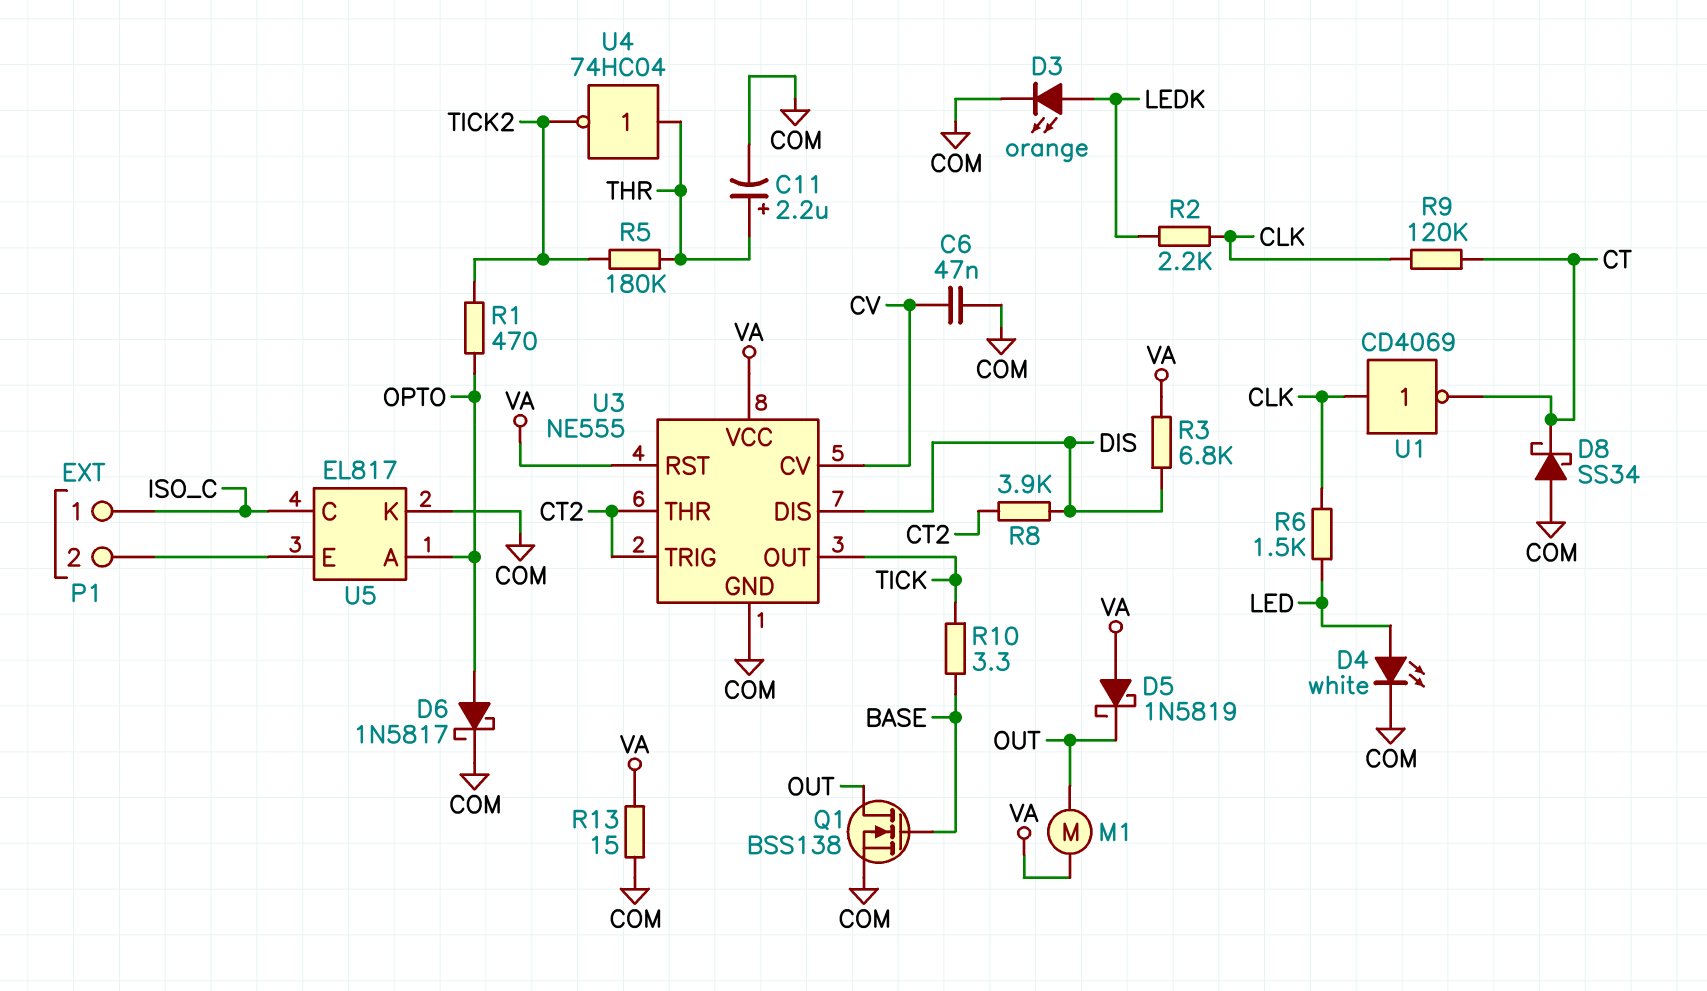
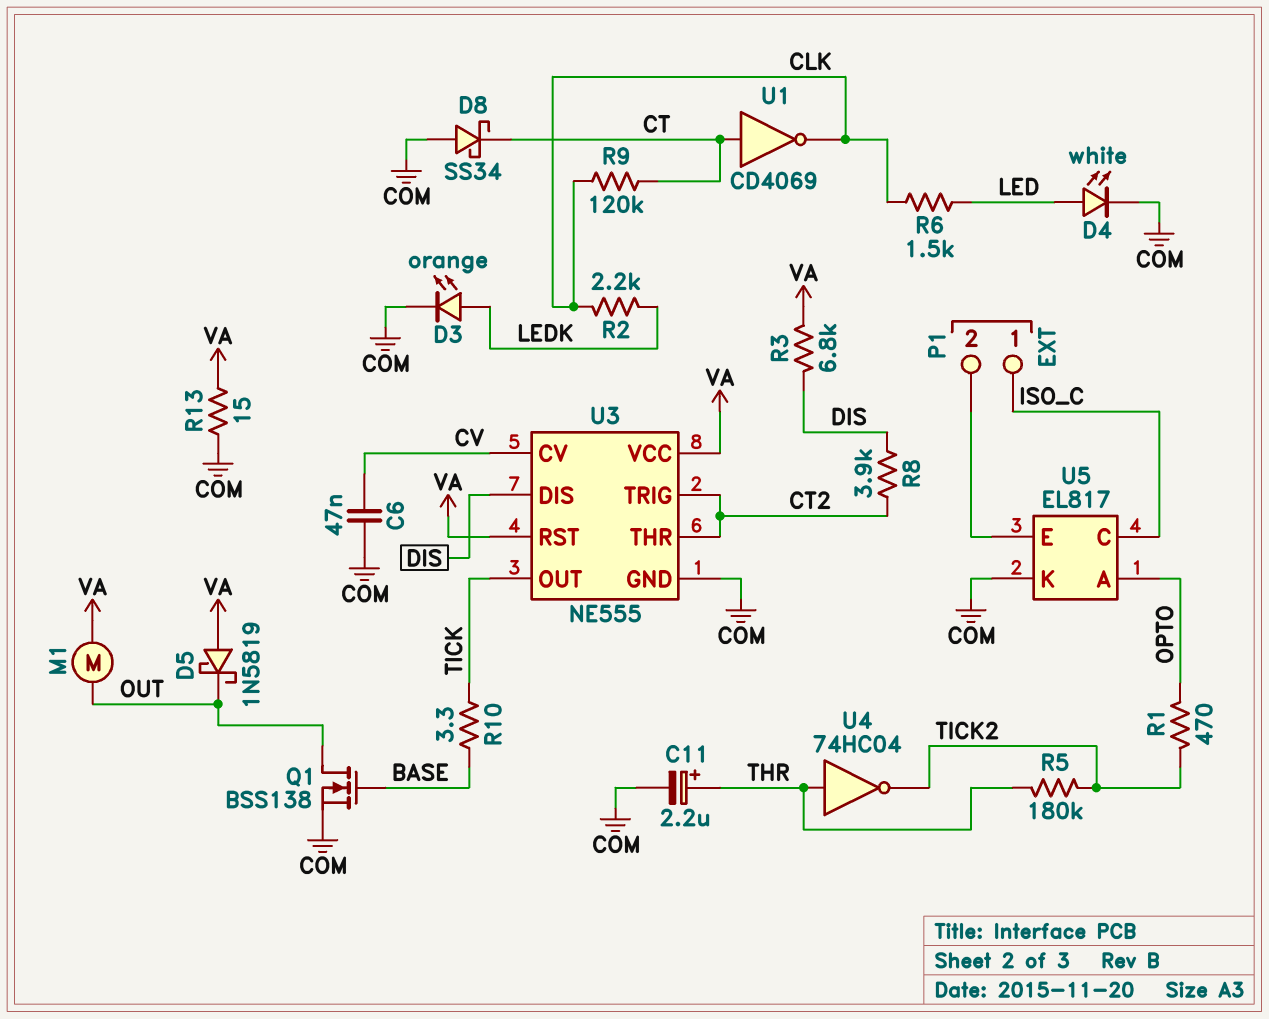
D6: schottky 1N5817 (A OPTO, K COM) -> none
U1: NOT CD4069 (in CLK, out CT) -> NOT CD4069 (in CT, out CLK)

